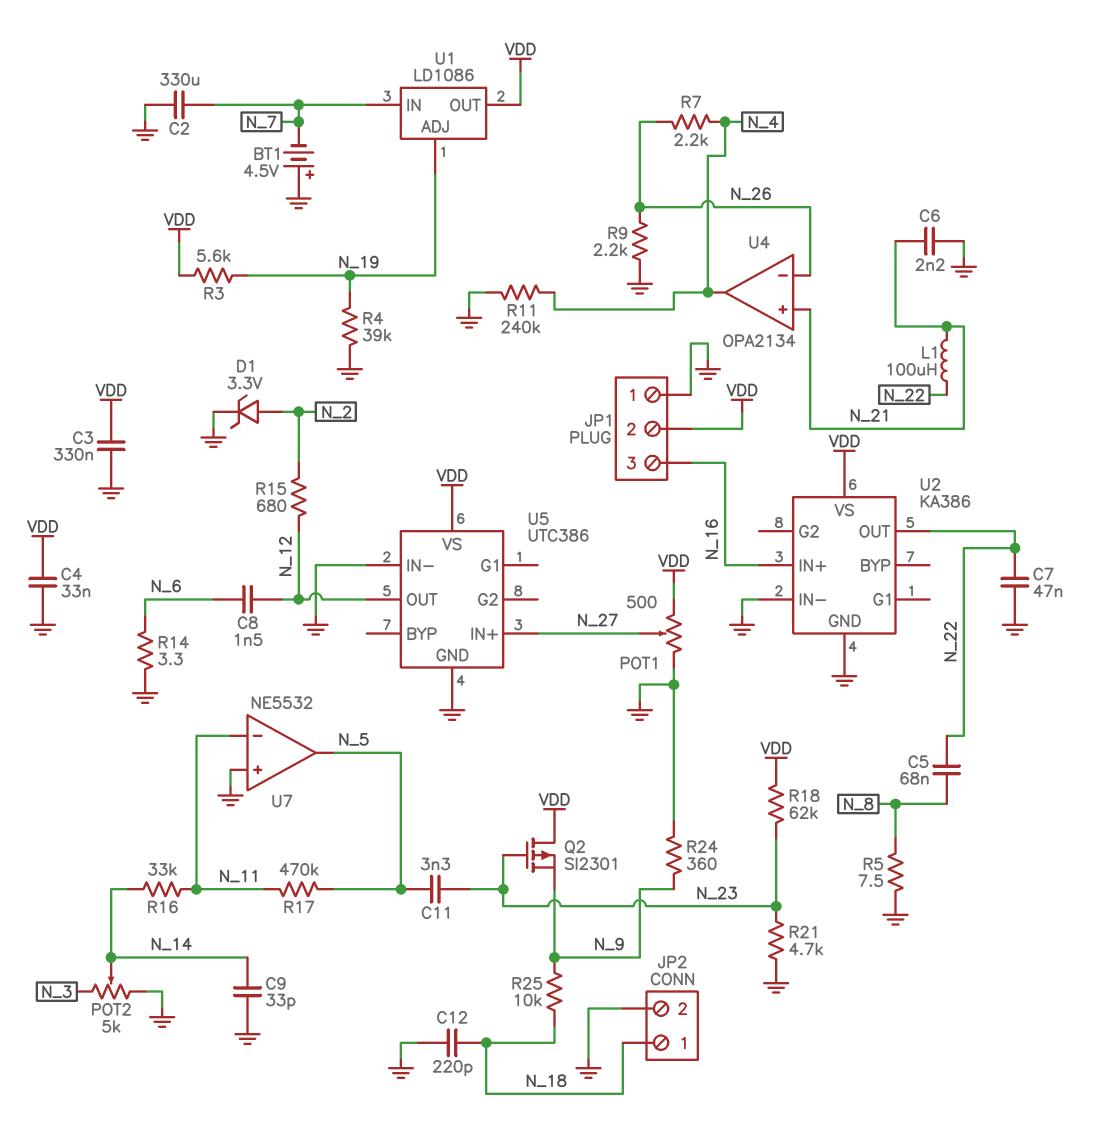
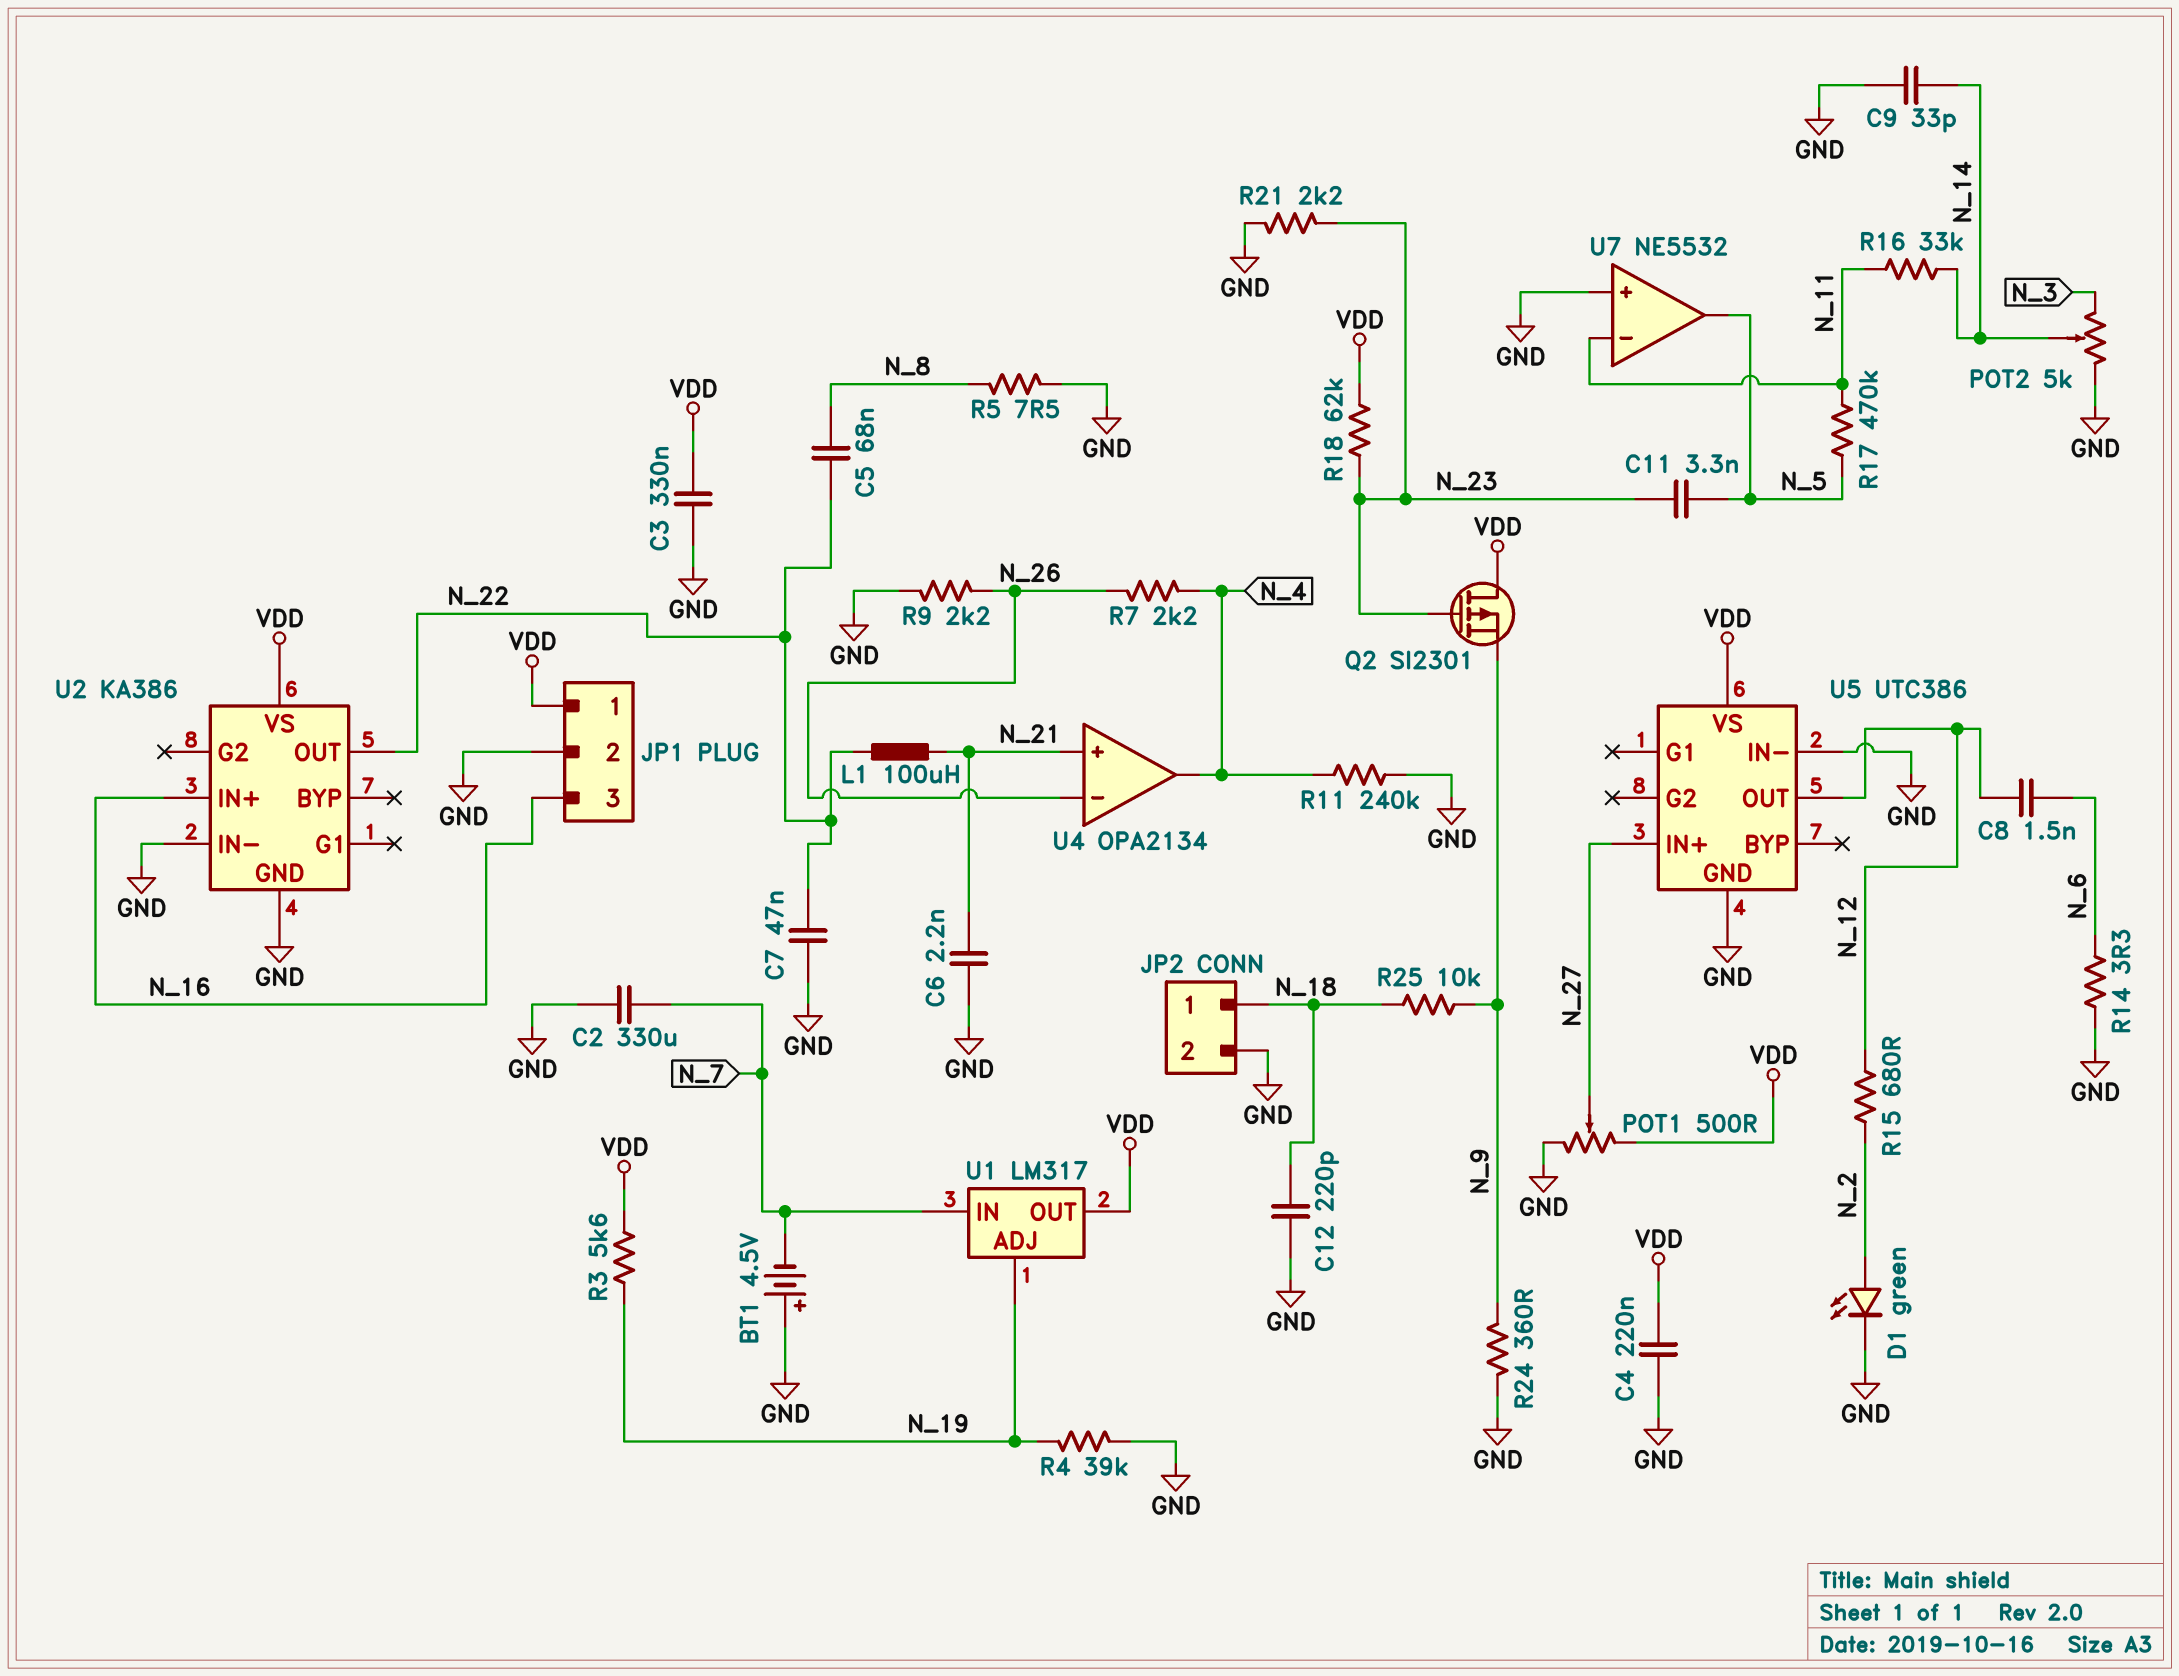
C4: 33nF (GND, VDD) -> 220nF (GND, VDD)
D1: zener 3.3V (A N_2, K GND) -> LED green (A N_2, K GND)
JP1 pin 1: GND -> VDD
JP1 pin 2: VDD -> GND
R21: 4.7k (GND, N_23) -> 2.2k (GND, N_23)
U1: LD1086 -> LM317

